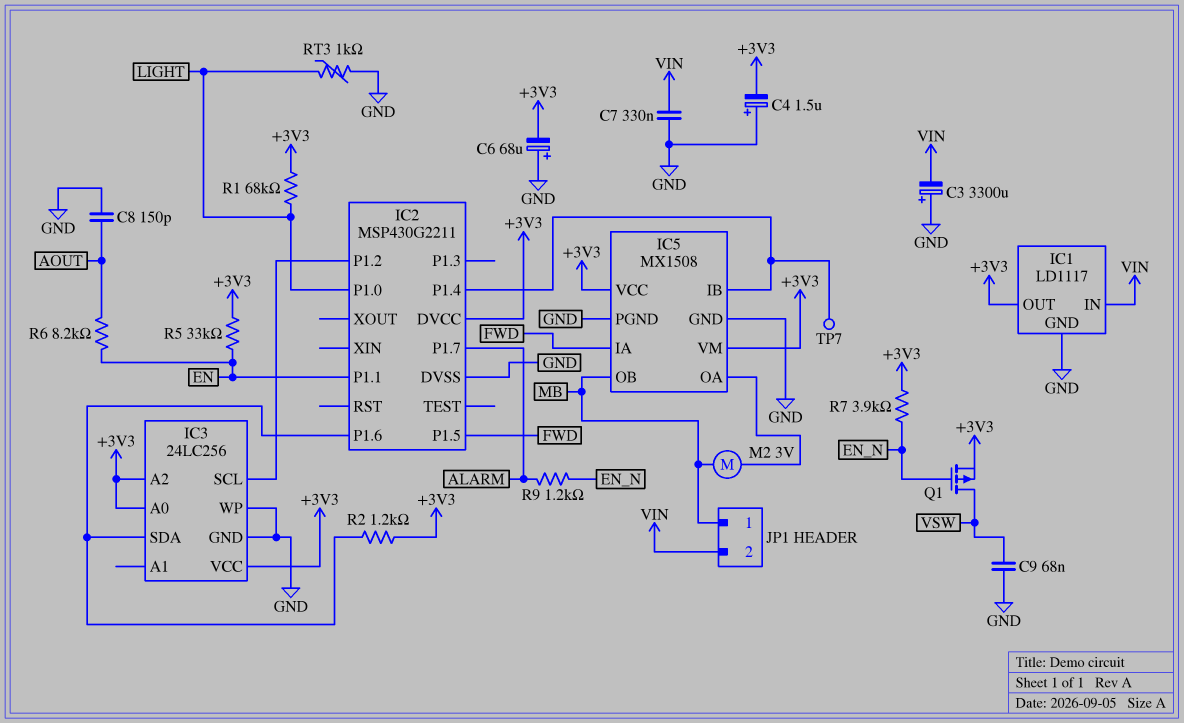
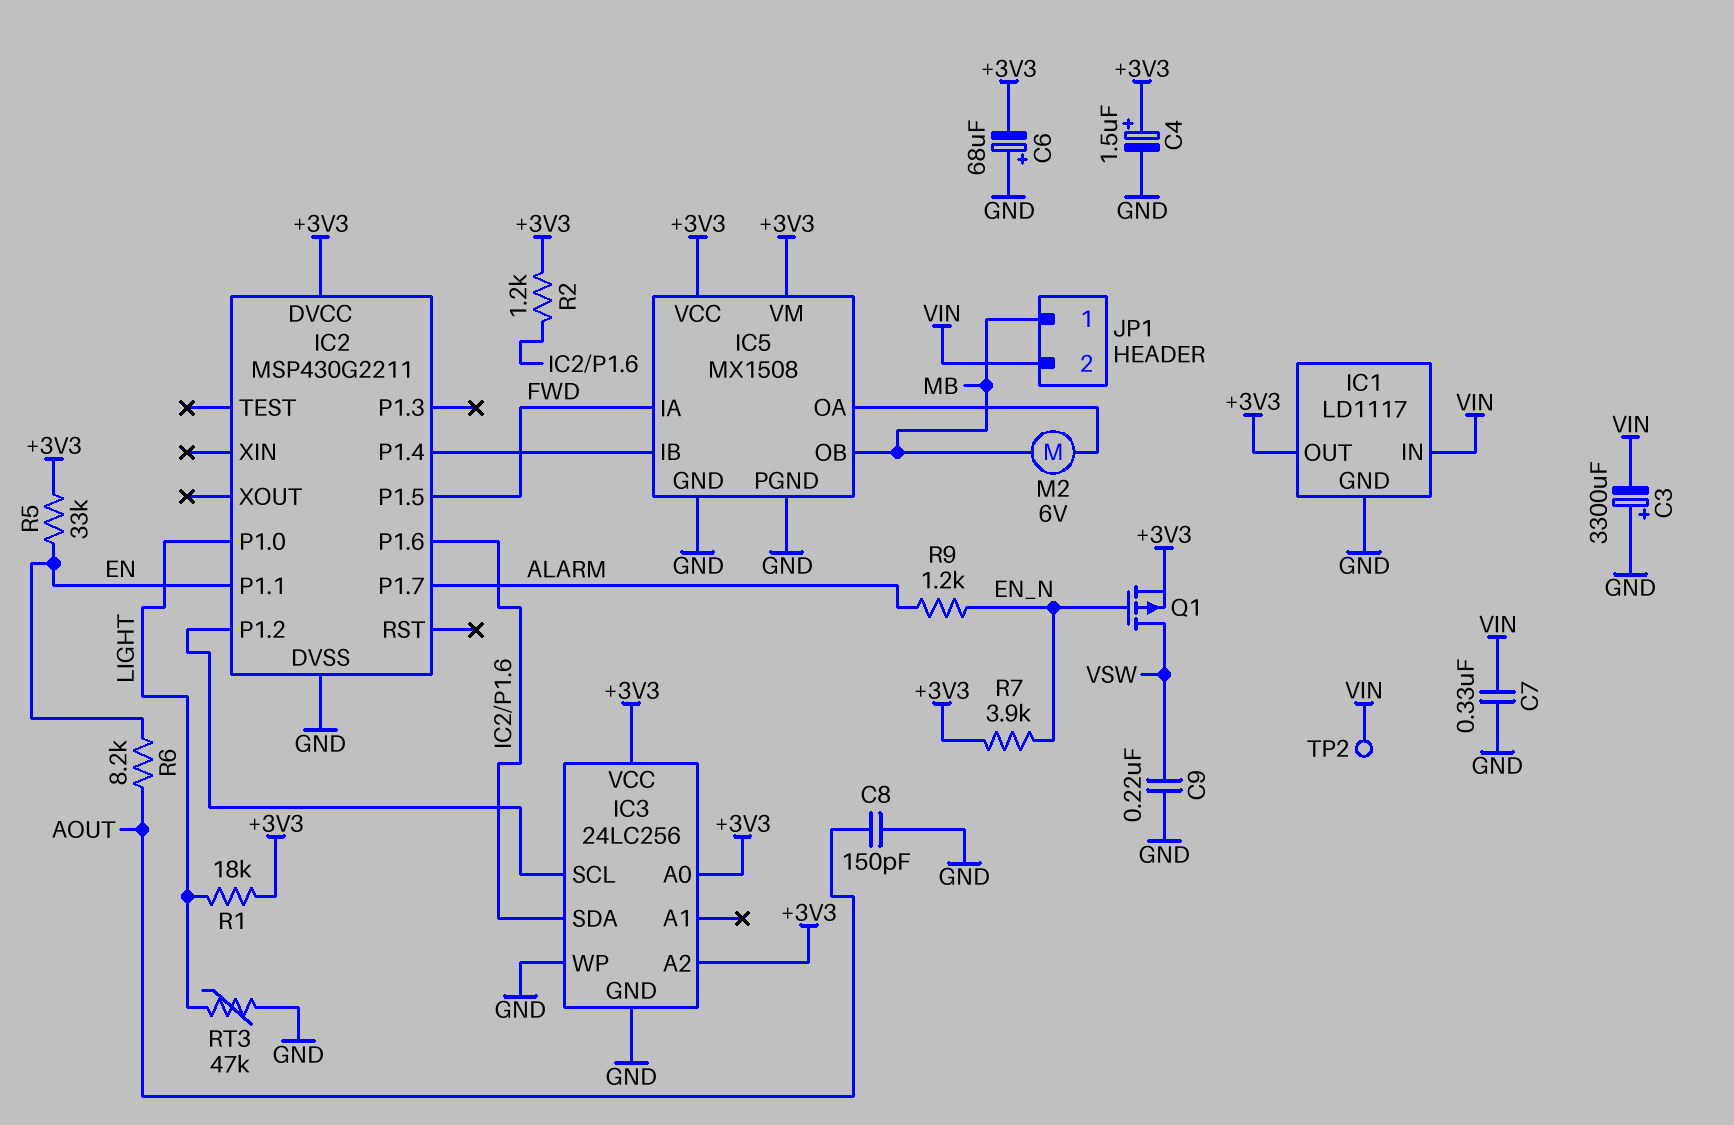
C4: 1.5uF (plus GND, minus +3V3) -> 1.5uF (plus +3V3, minus GND)
C9: 68nF (GND, VSW) -> 220nF (GND, VSW)
M2: motor 3V (IC5/OA, MB) -> motor 6V (IC5/OA, MB)
R1: 68k (+3V3, LIGHT) -> 18k (+3V3, LIGHT)
RT3: 1k (GND, LIGHT) -> 47k (GND, LIGHT)
TP2: none -> test point (VIN)
TP7: test point (IC2/P1.4) -> none

